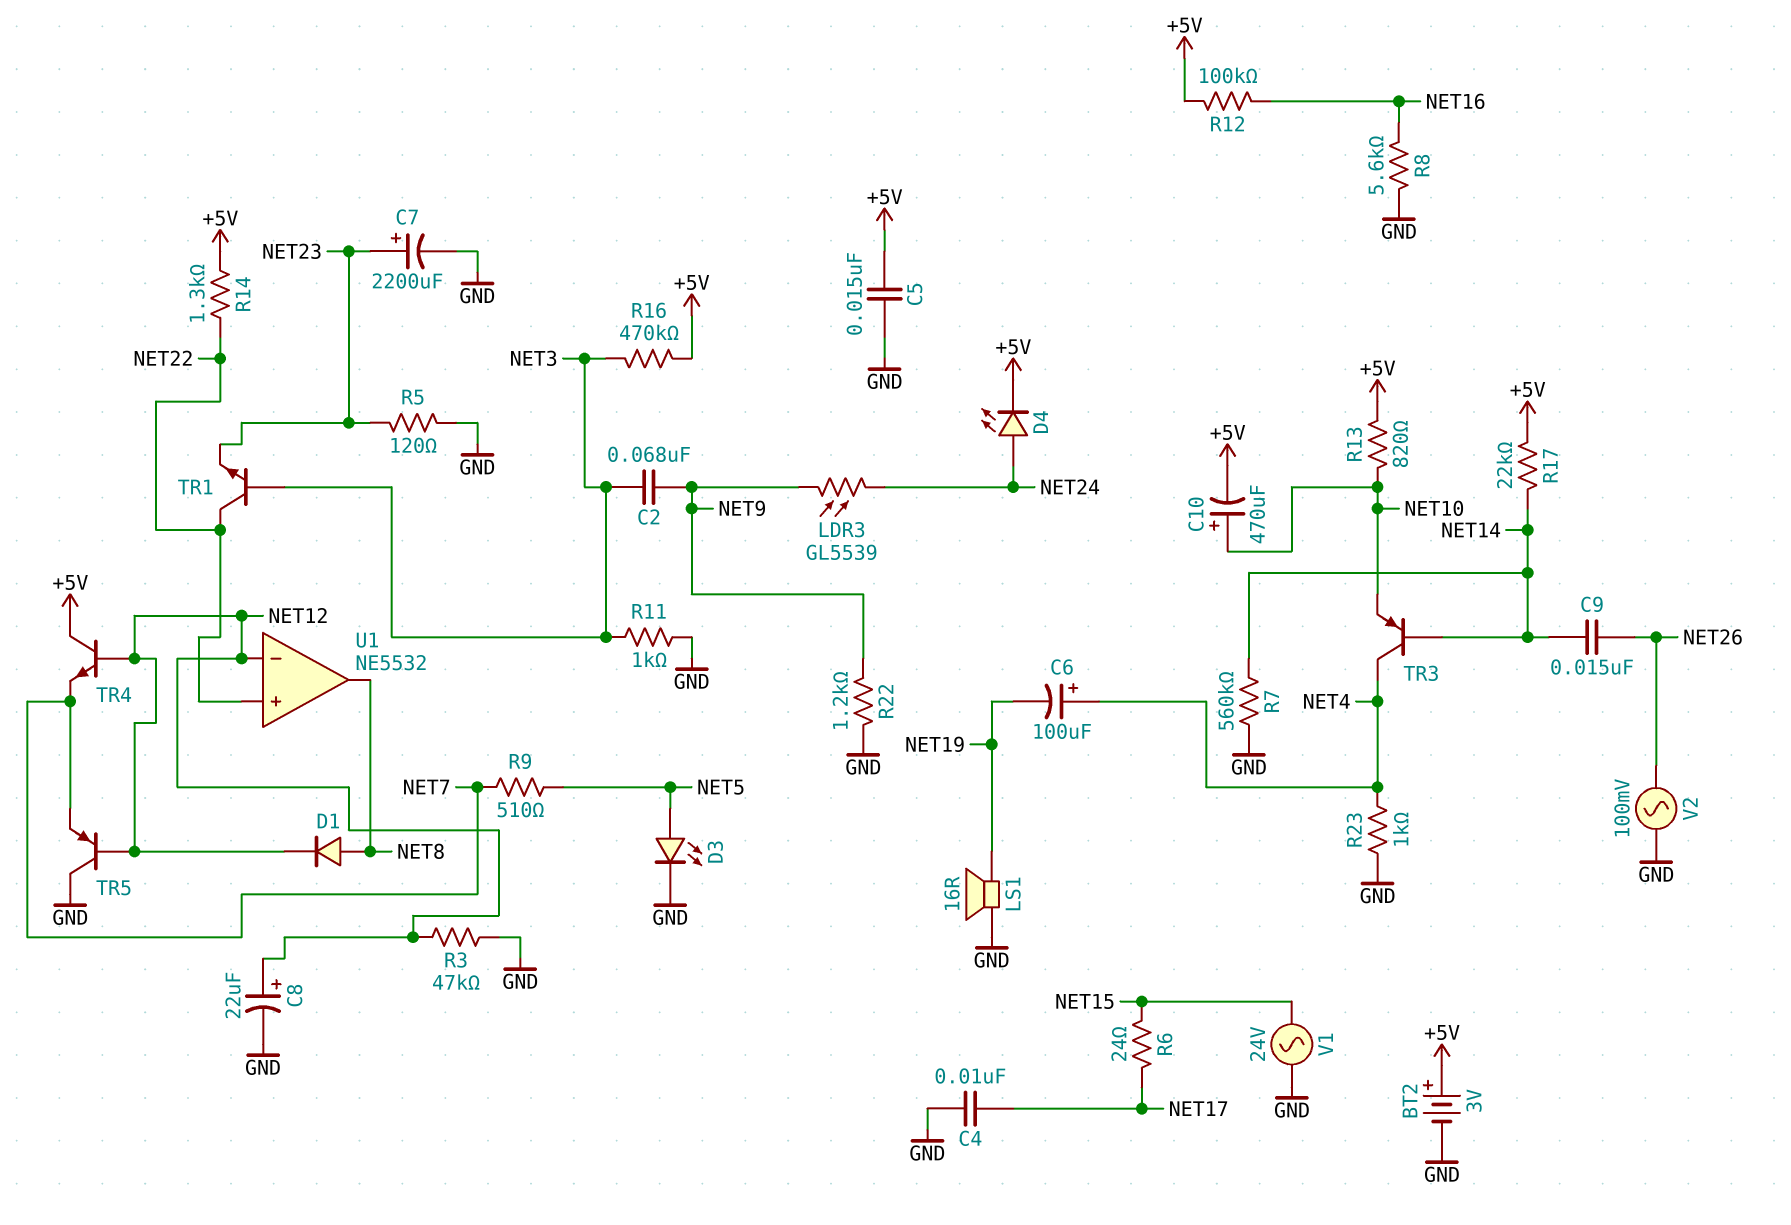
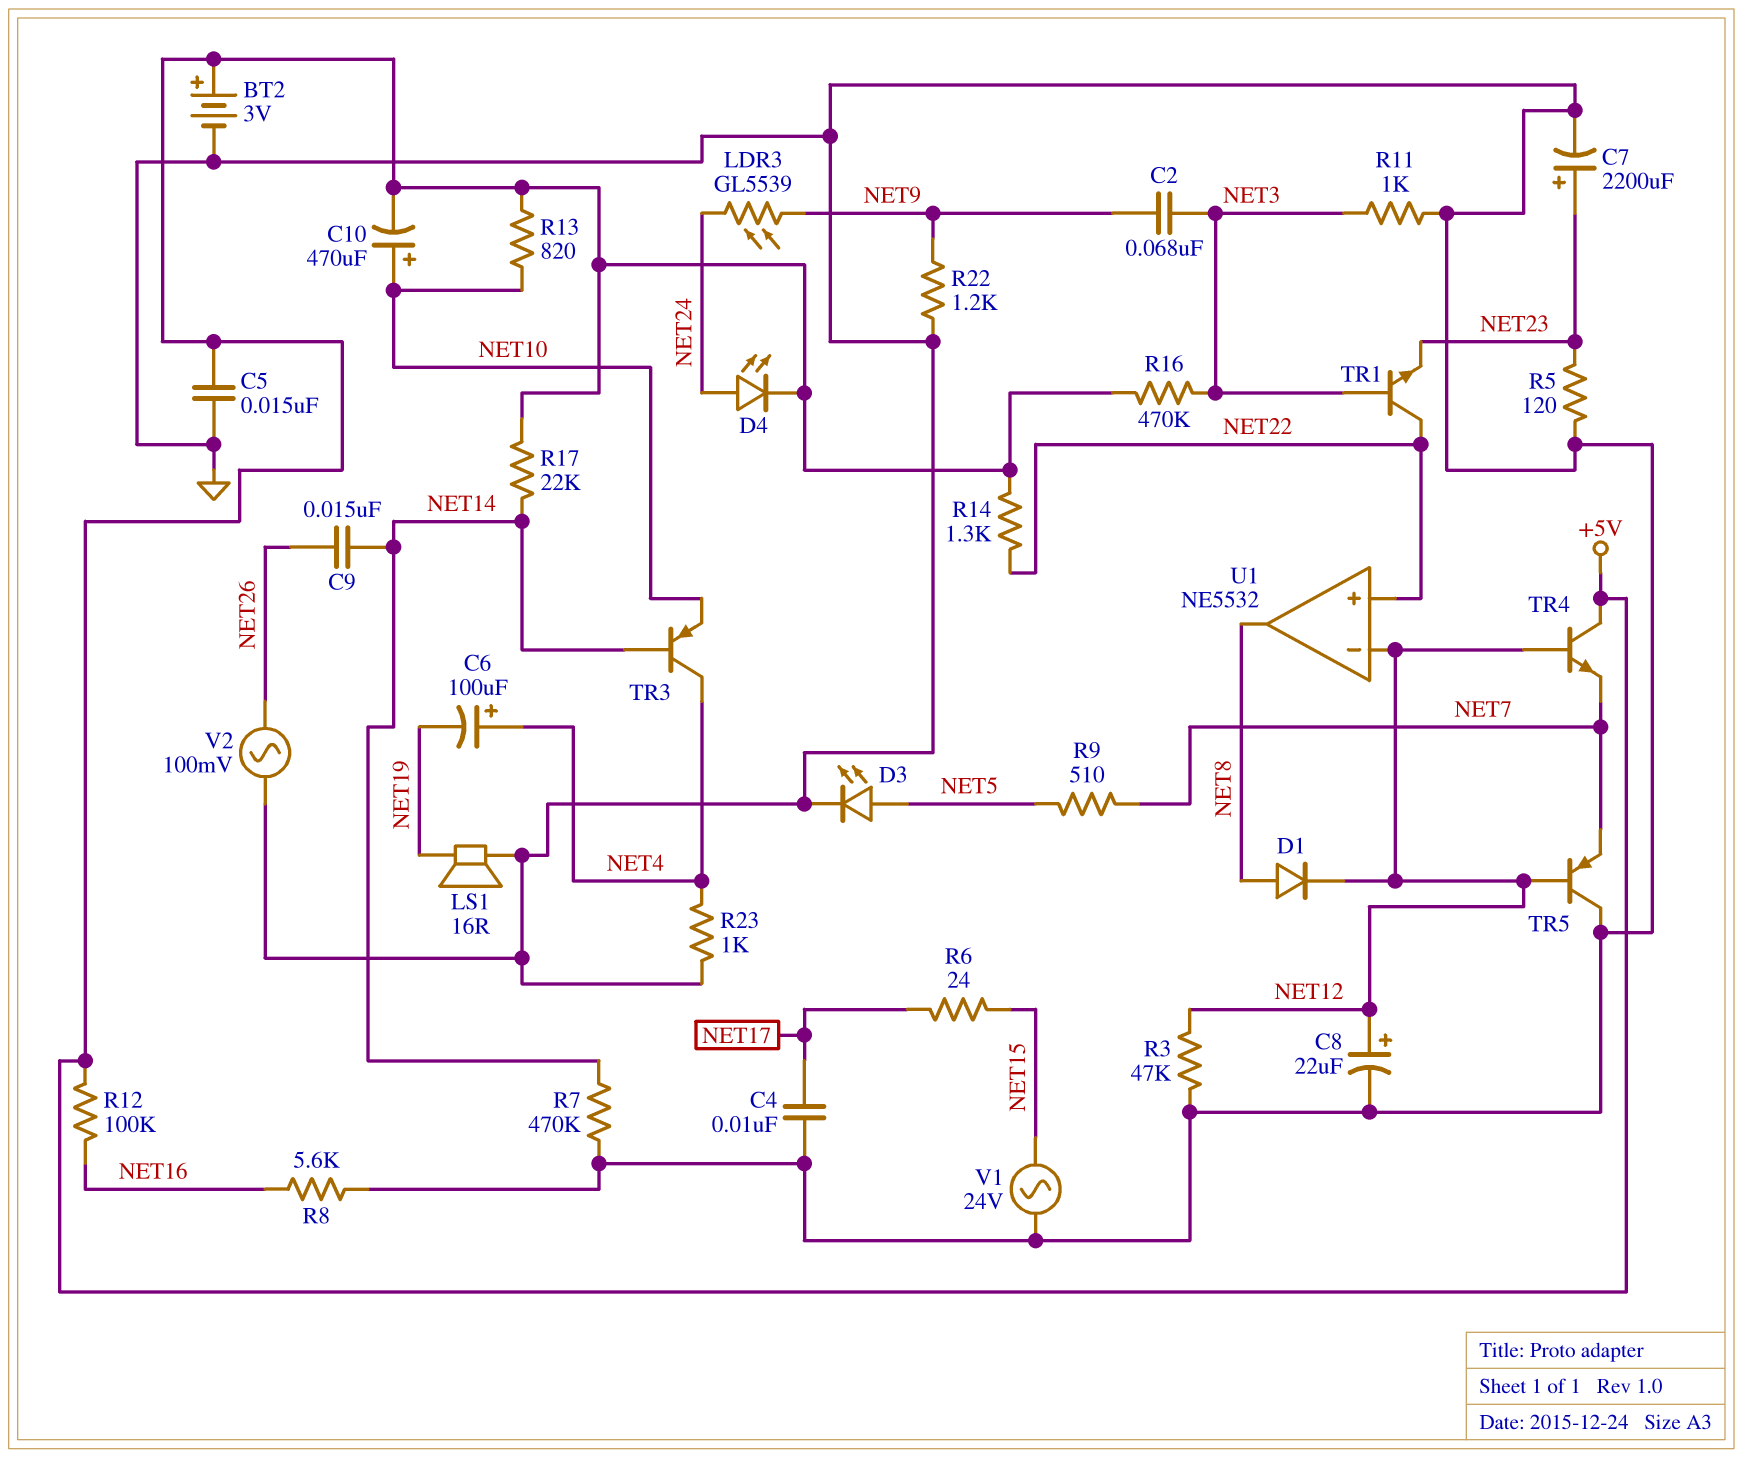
R7: 560k (GND, NET14) -> 470k (GND, NET14)

